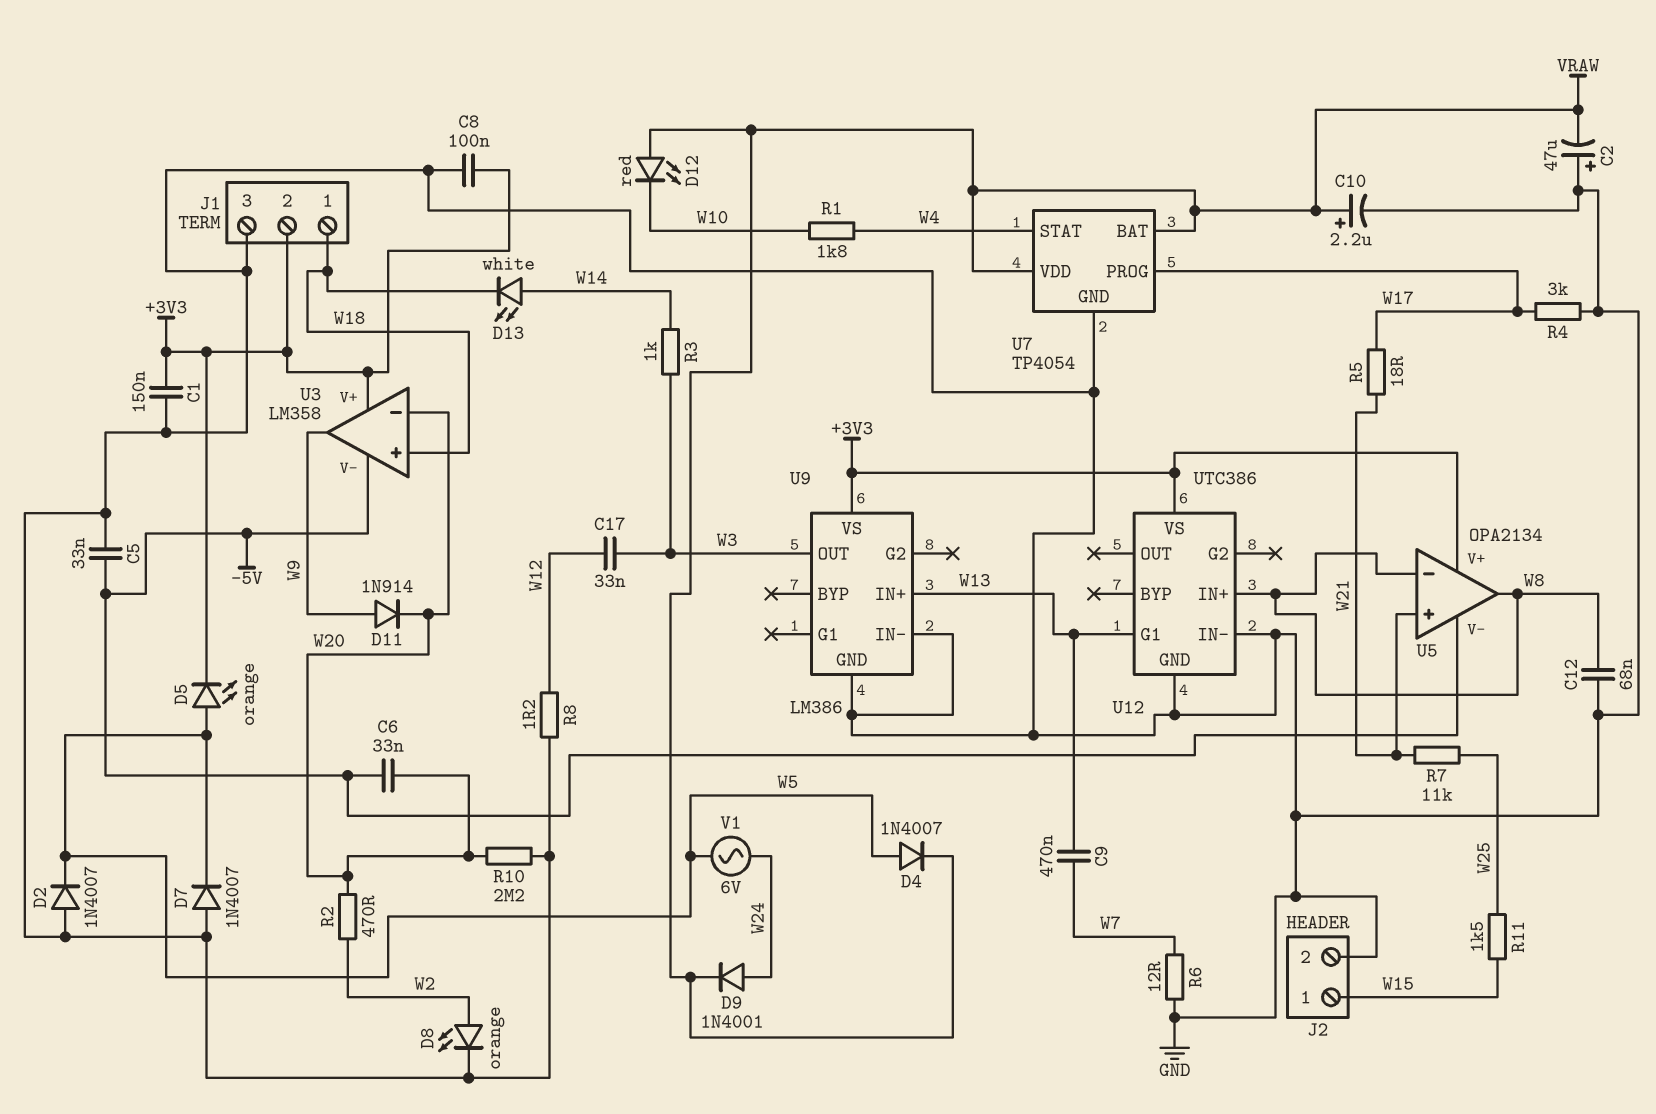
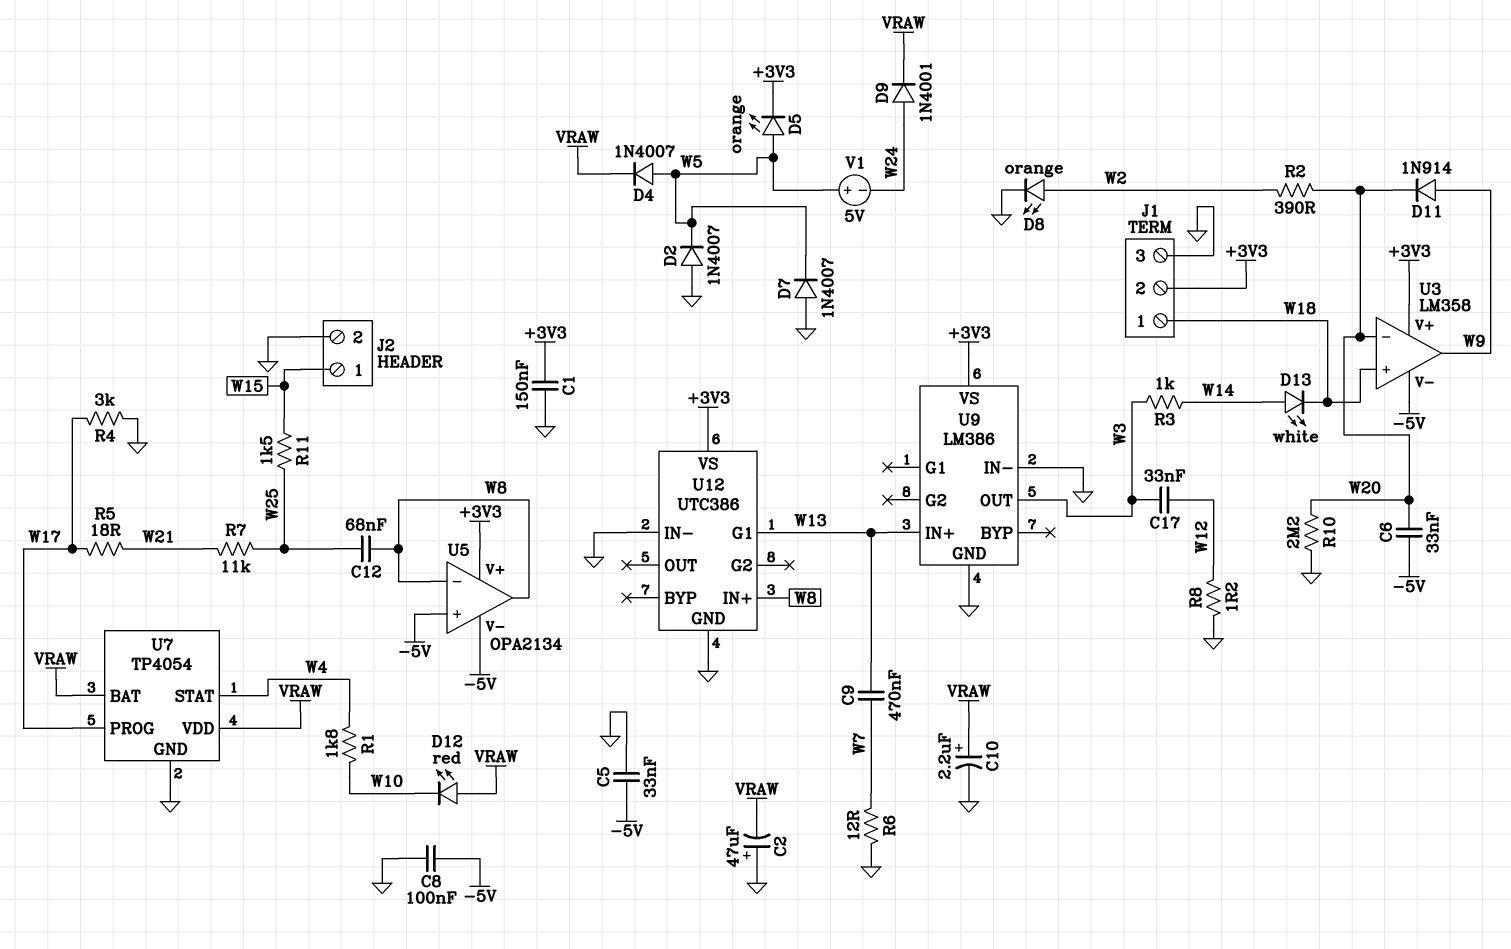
C8: 100nF (+3V3, GND) -> 100nF (-5V, GND)
C12: 68nF (GND, W8) -> 68nF (W8, W25)
R2: 470 (W2, W20) -> 390 (W2, W20)
U5 pin in+: W21 -> -5V
V1: AC 6V (W5, W24) -> 5V (plus W5, minus W24)

